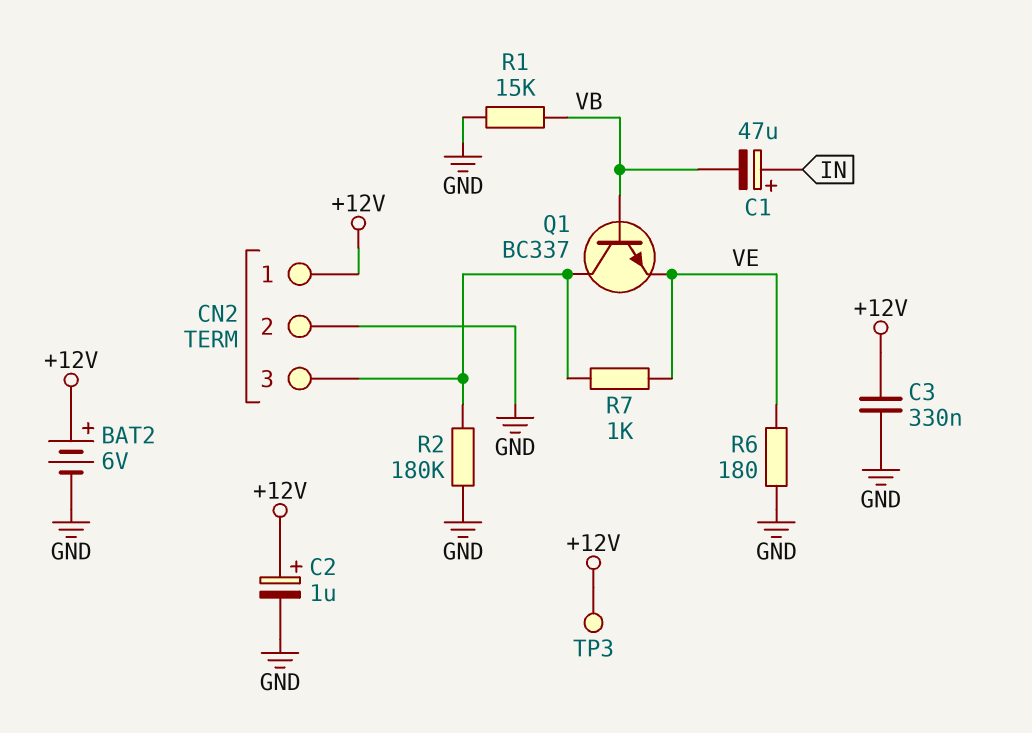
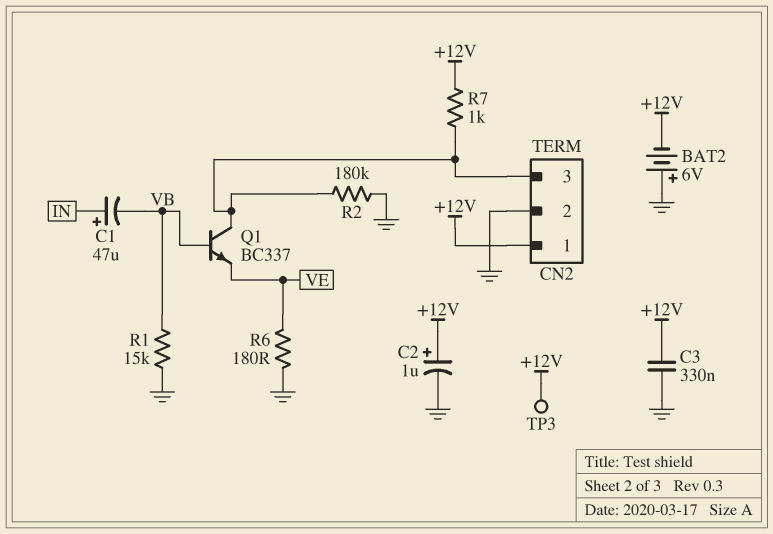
BAT2: 6V (plus +12V, minus GND) -> 6V (plus GND, minus +12V)
R7: 1k (CN2/3, VE) -> 1k (+12V, CN2/3)

